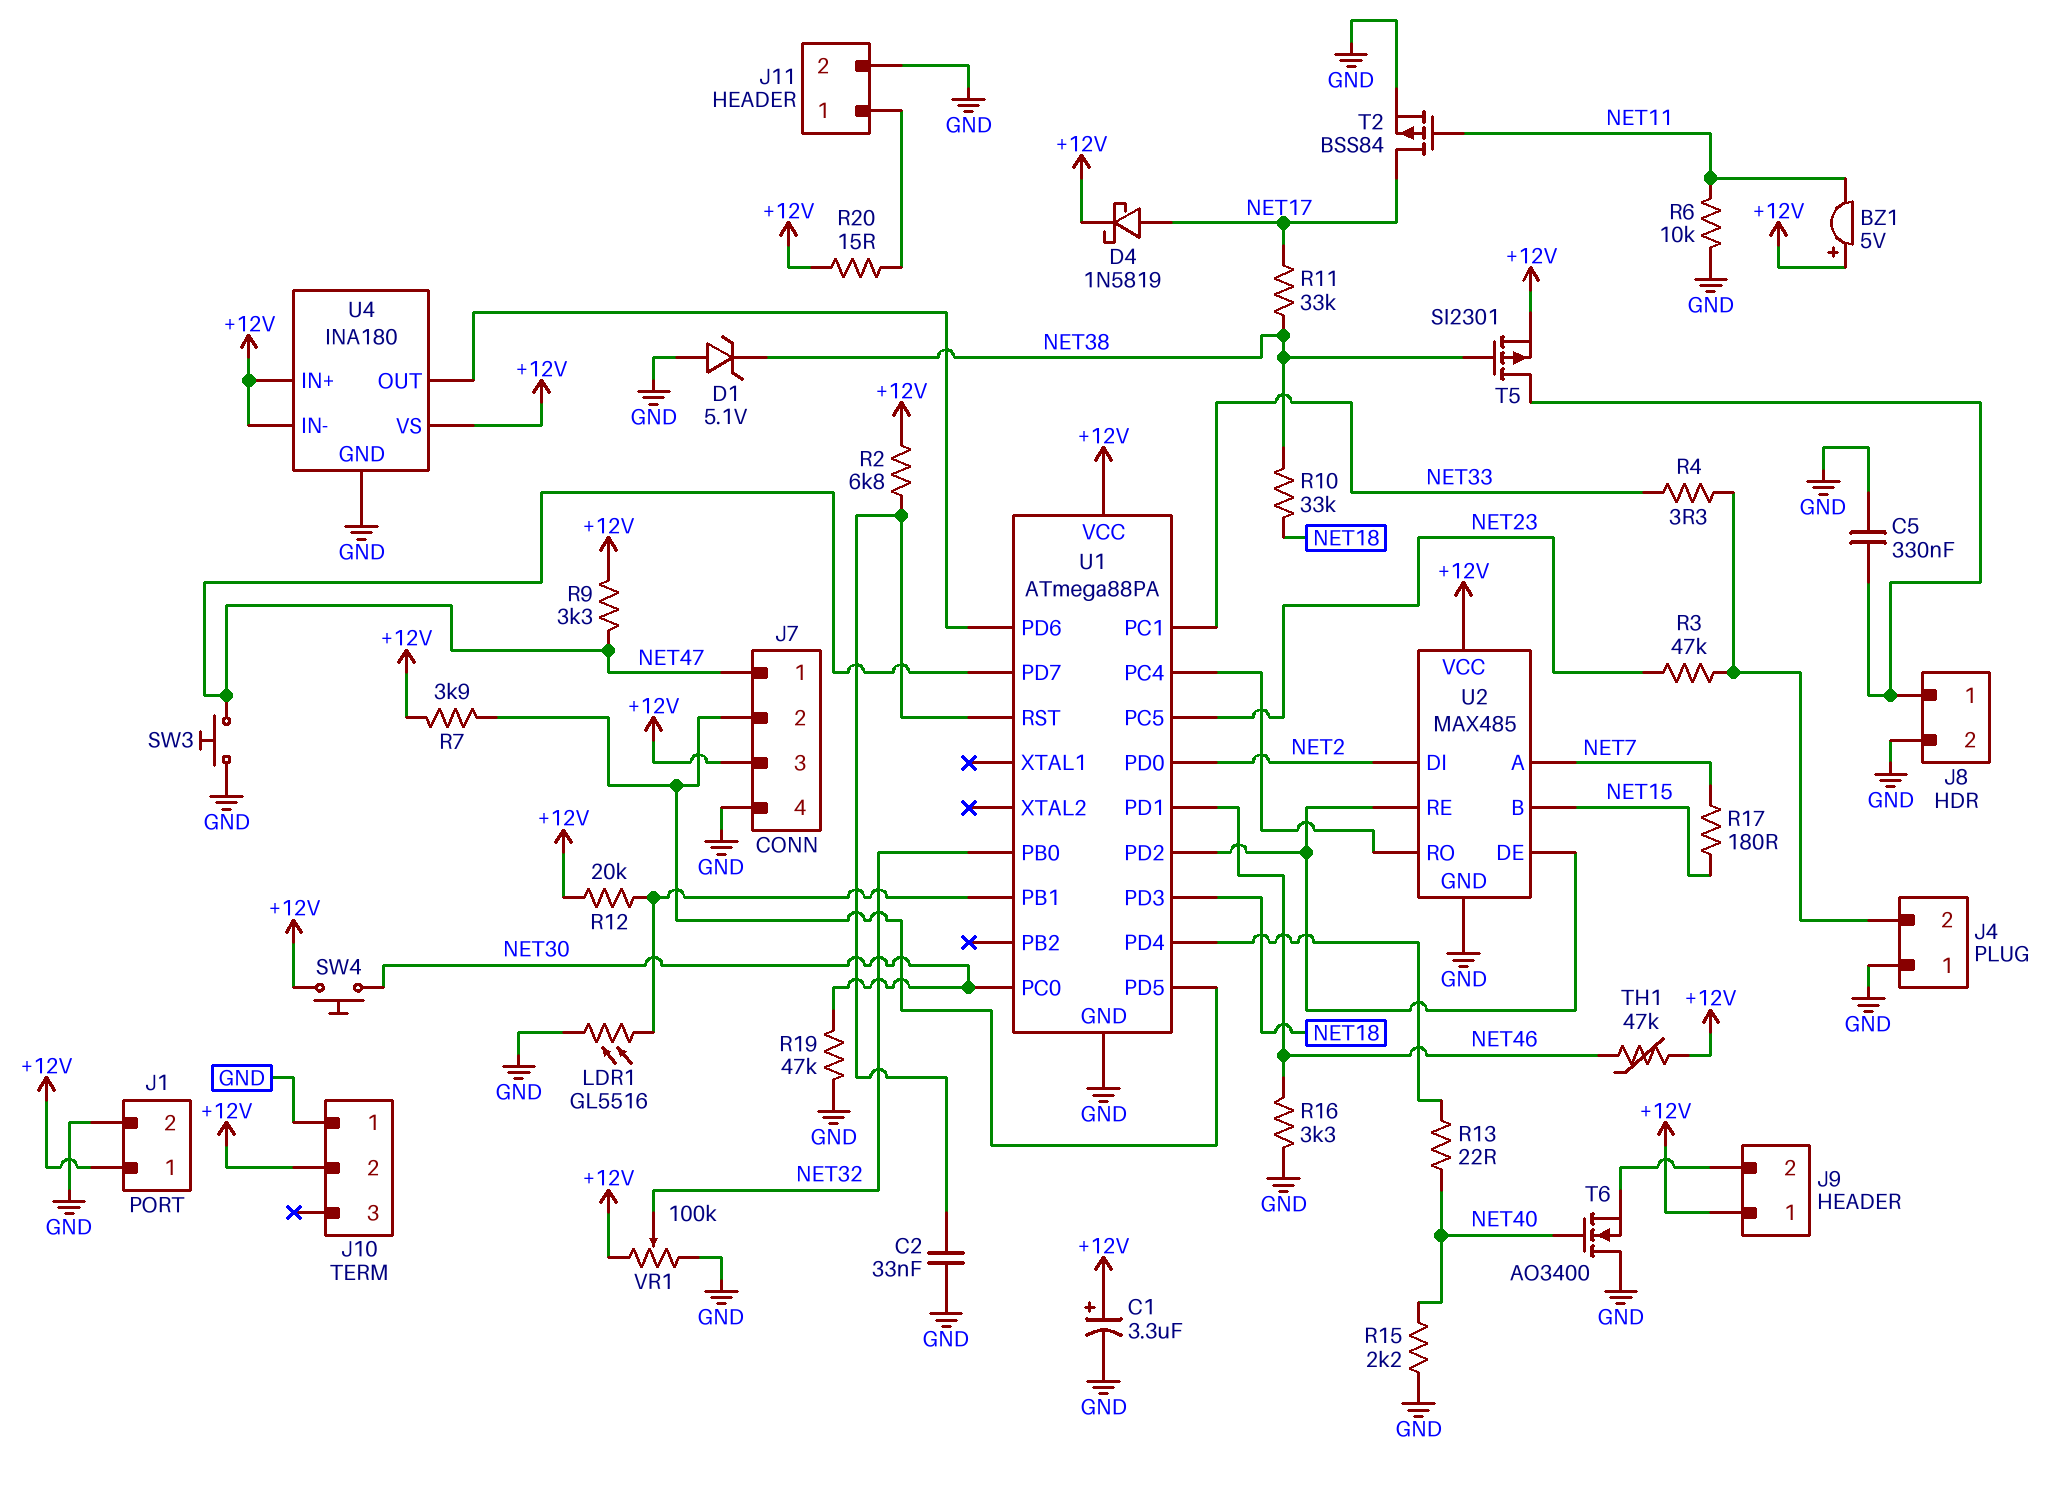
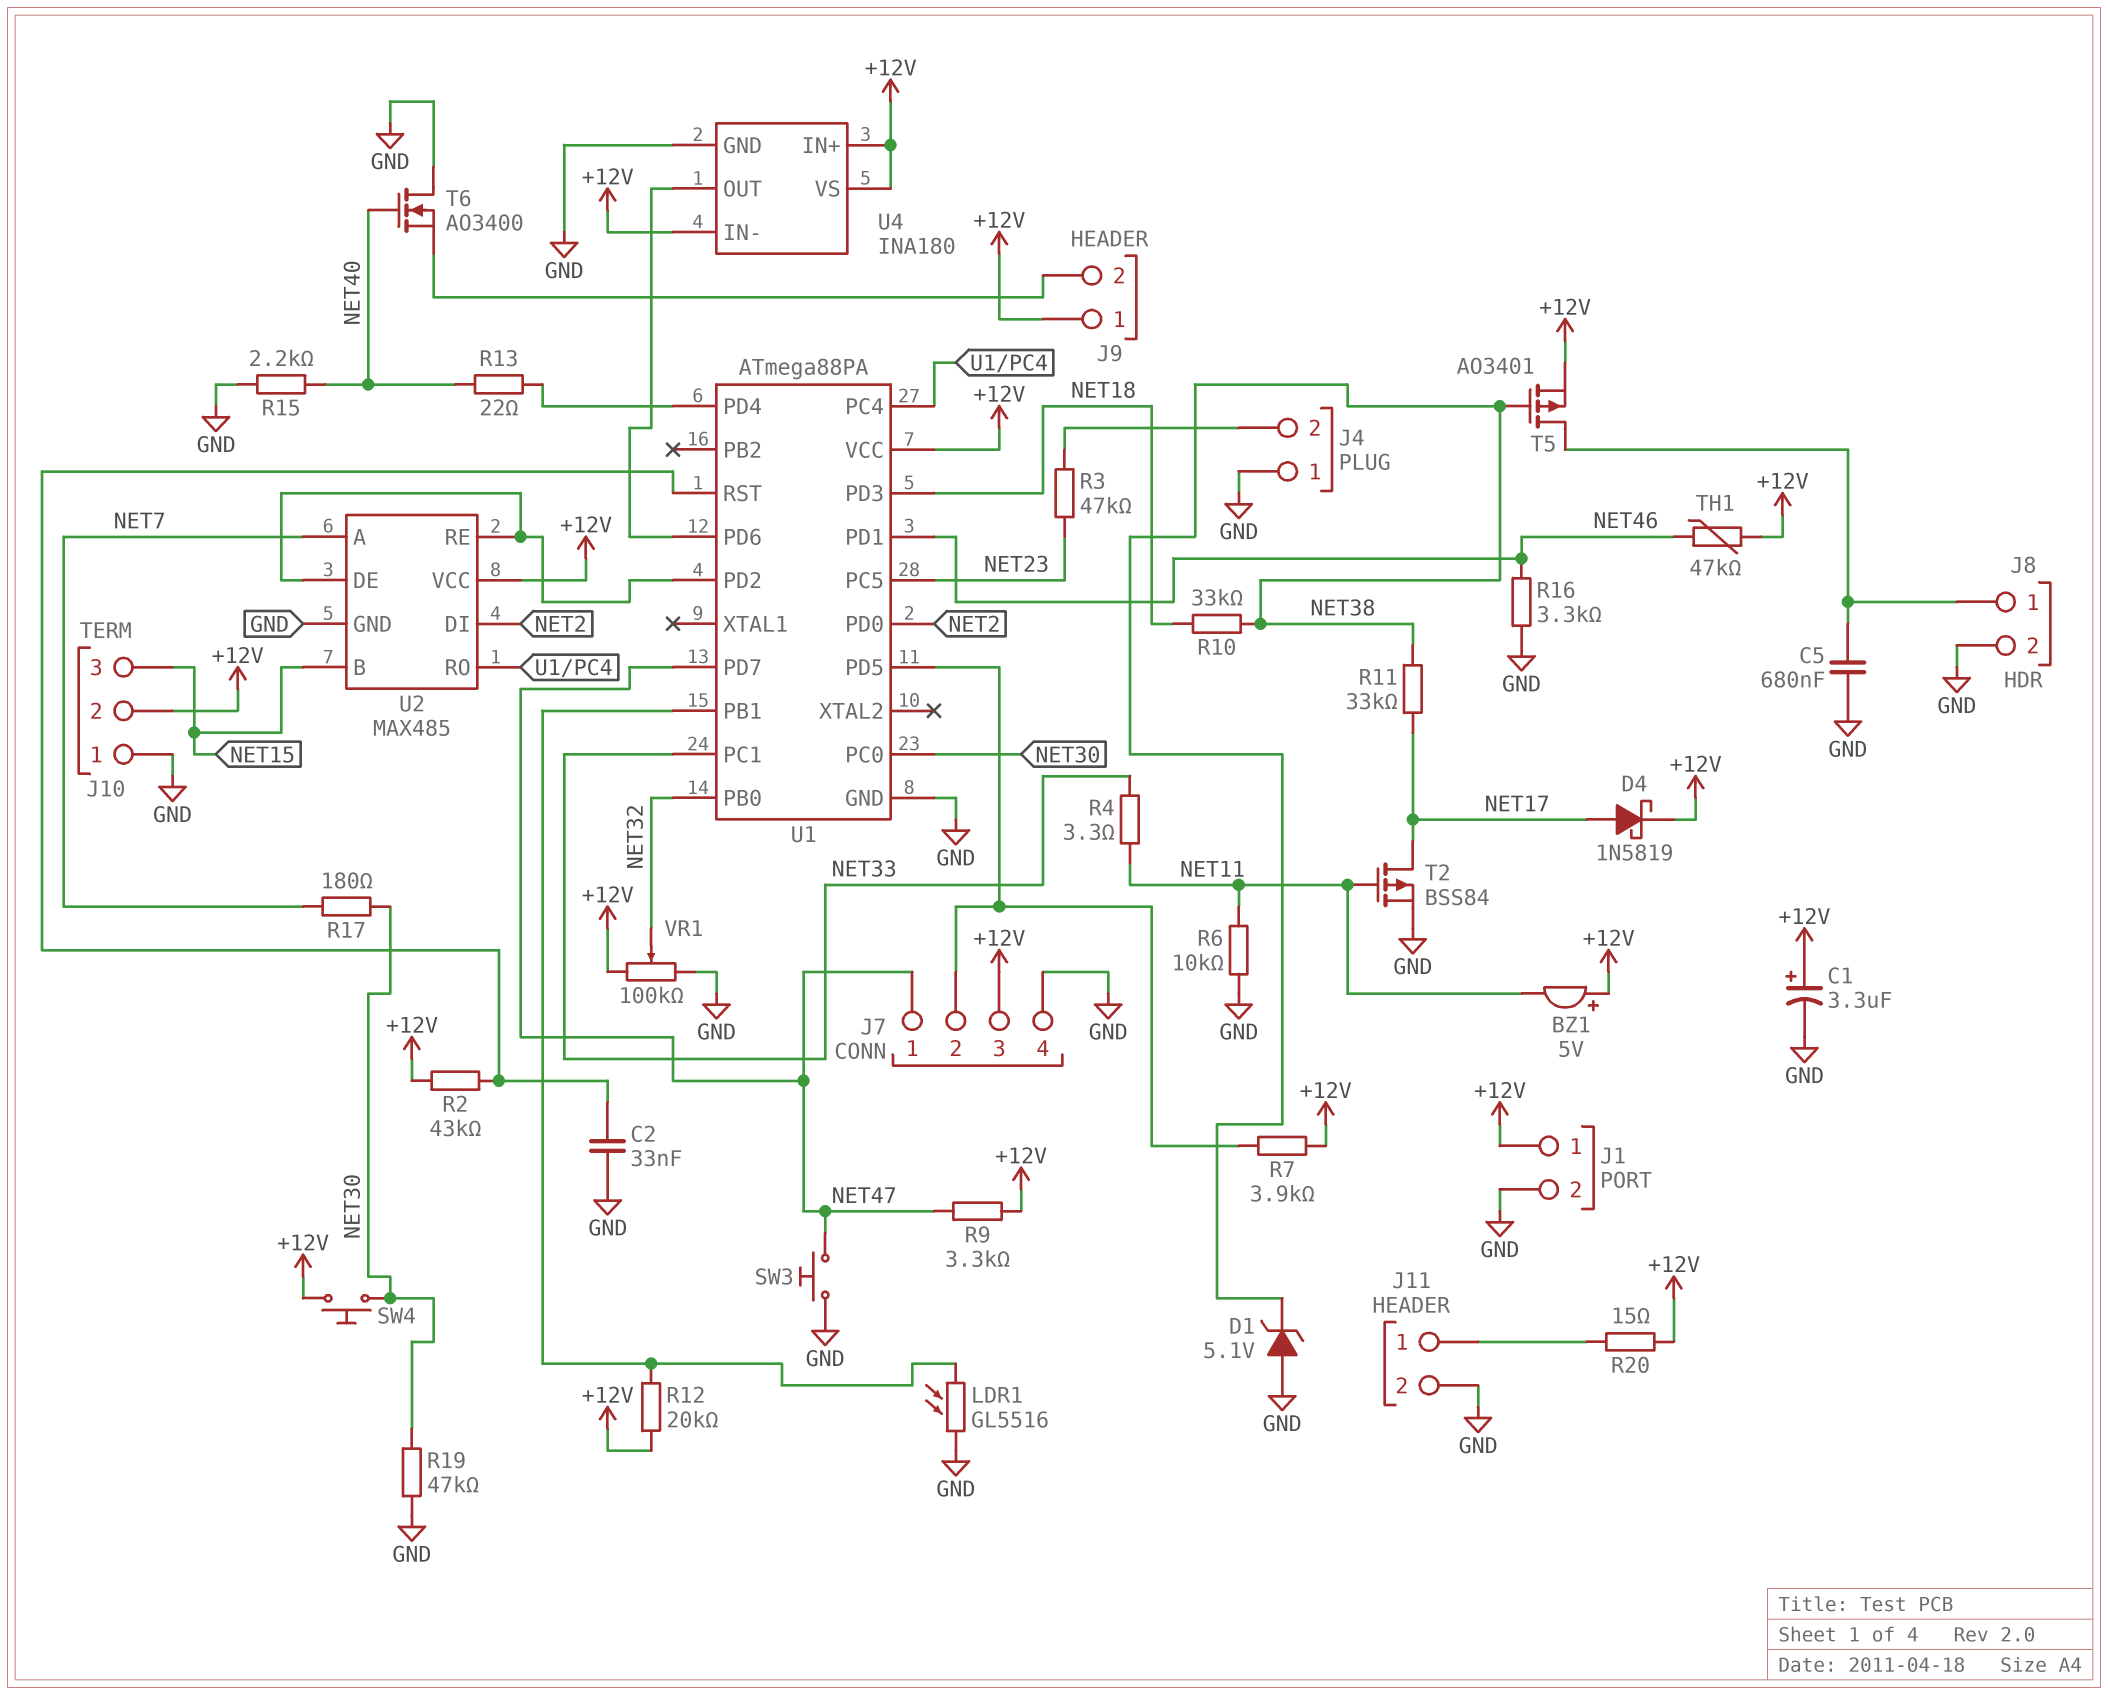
C5: 330nF (GND, J8/1) -> 680nF (GND, J8/1)
J10 pin 3: none -> NET15
R2: 6.8k (+12V, U1/RST) -> 43k (+12V, U1/RST)
R4: 3.3 (J4/2, NET33) -> 3.3 (NET11, NET33)
R17: 180 (NET7, NET15) -> 180 (NET7, NET30)
T5: PMOS SI2301 (G NET38, D J8/1, S +12V) -> PMOS AO3401 (G NET38, D J8/1, S +12V)

